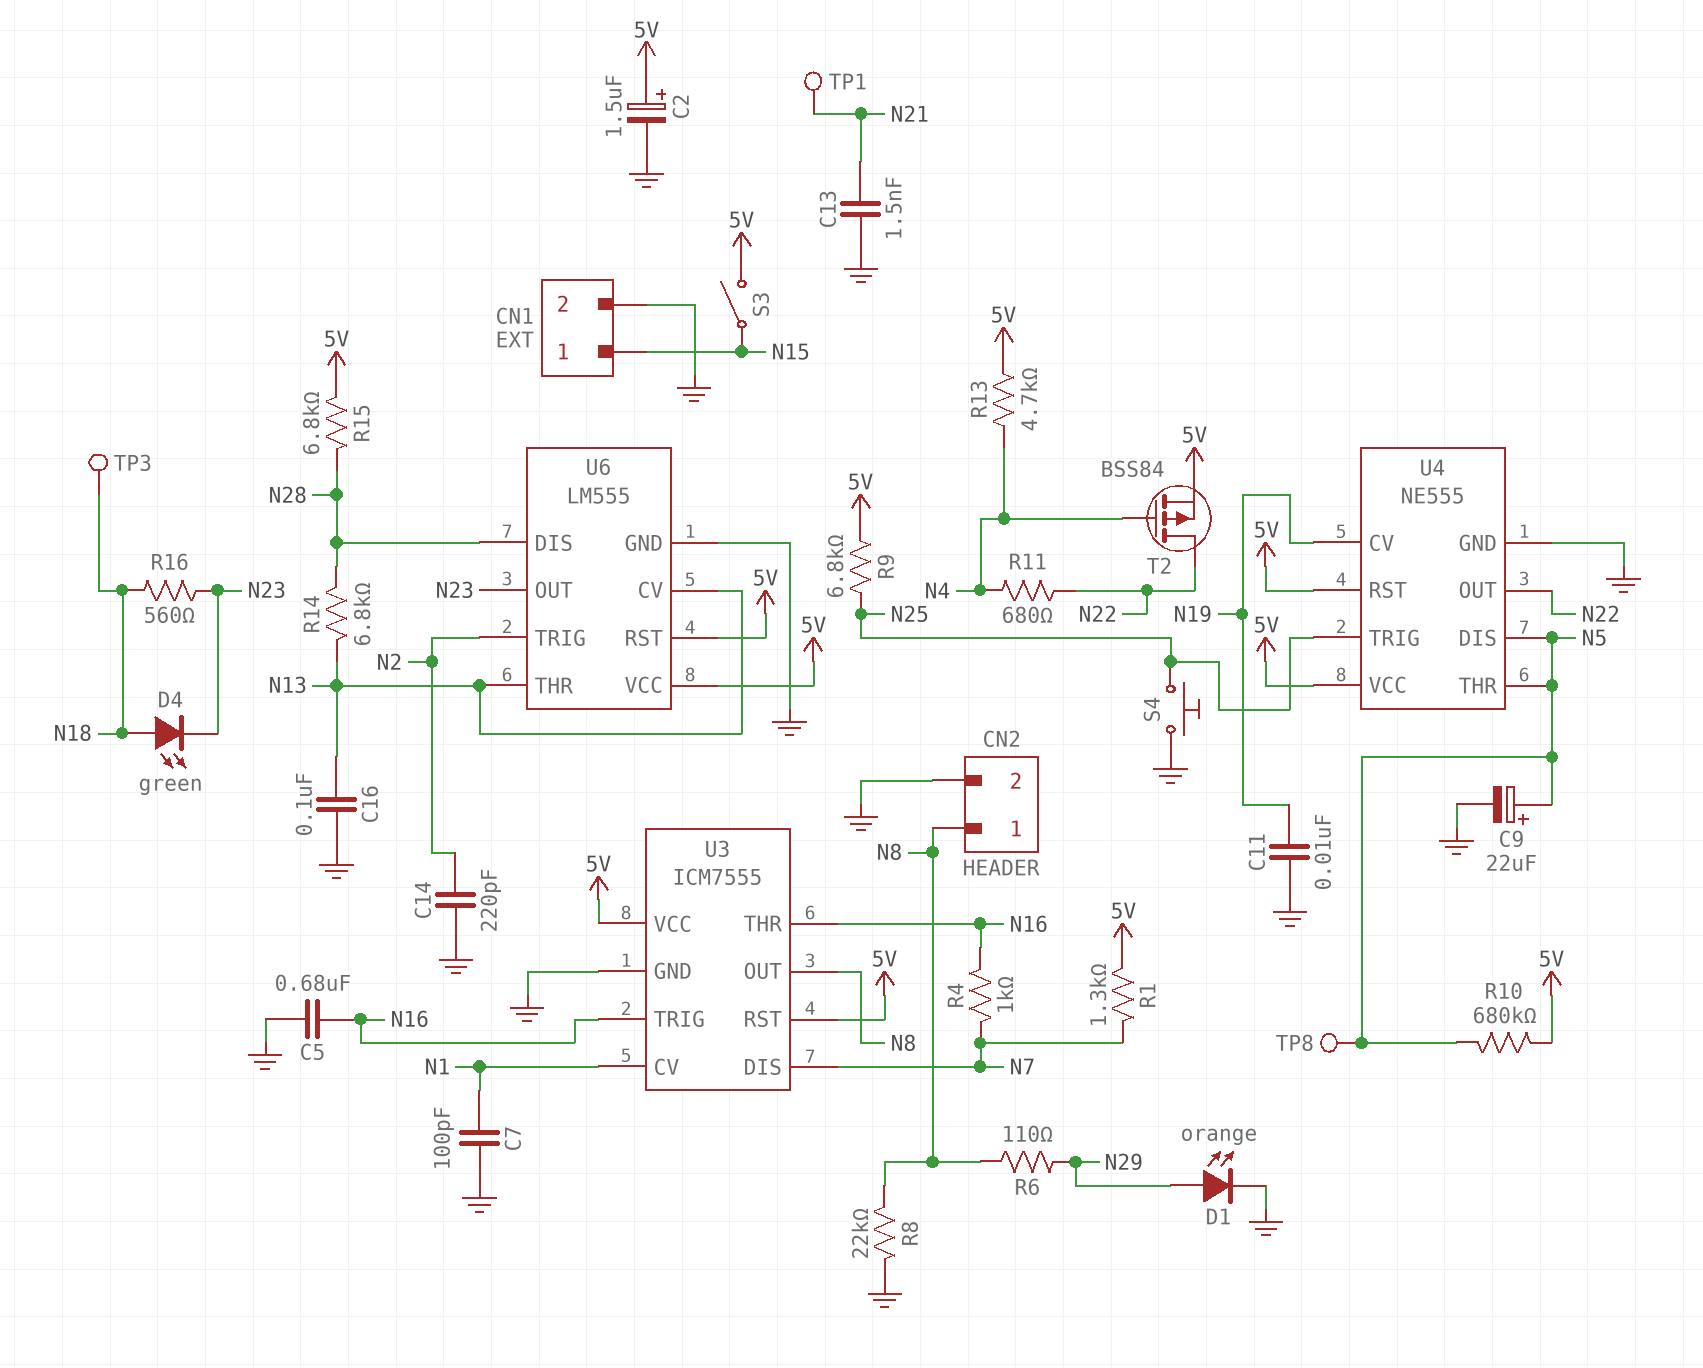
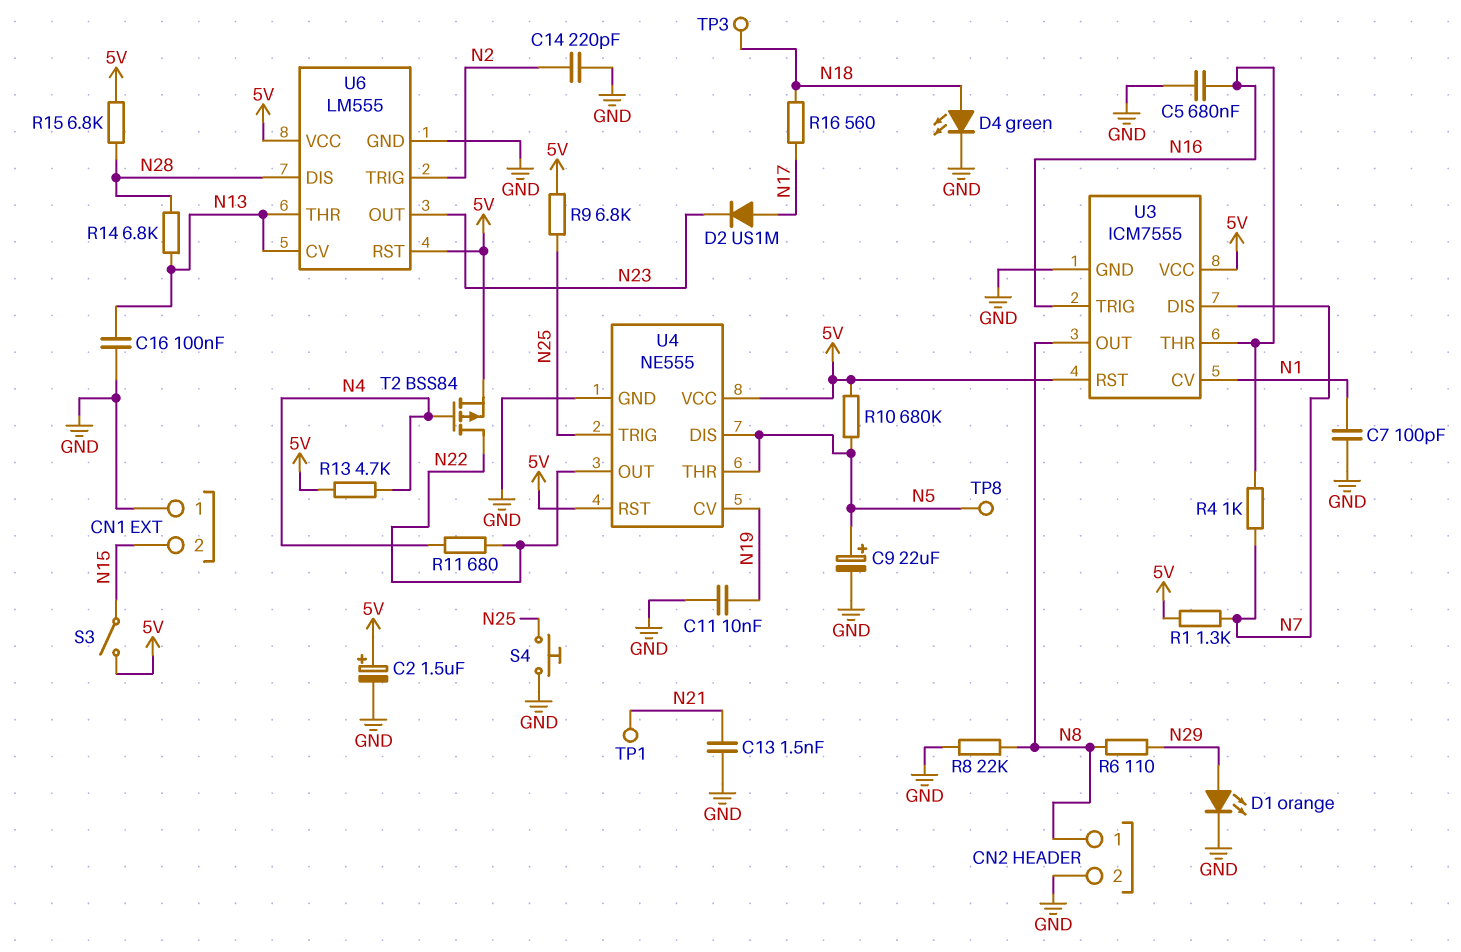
CN1 pin 1: N15 -> GND
CN1 pin 2: GND -> N15
D2: none -> diode US1M (A N17, K N23)
D4: LED green (A N18, K N23) -> LED green (A N18, K GND)
R16: 560 (N18, N23) -> 560 (N17, N18)

